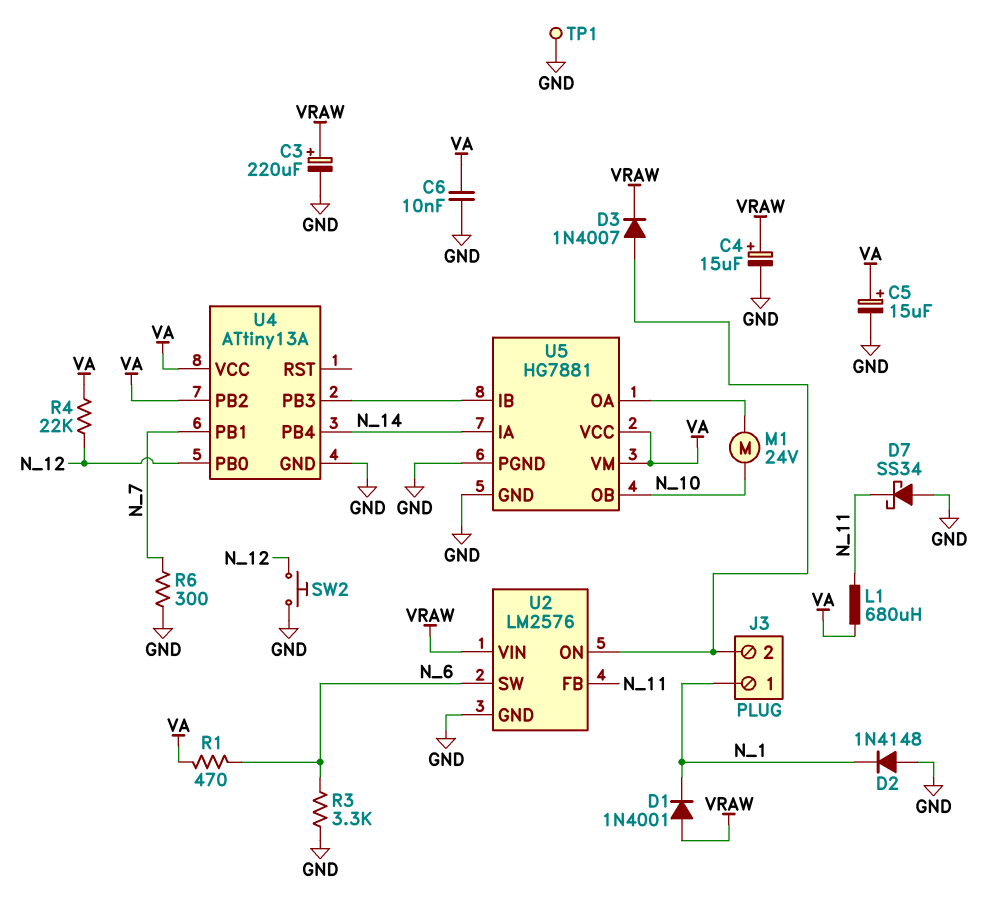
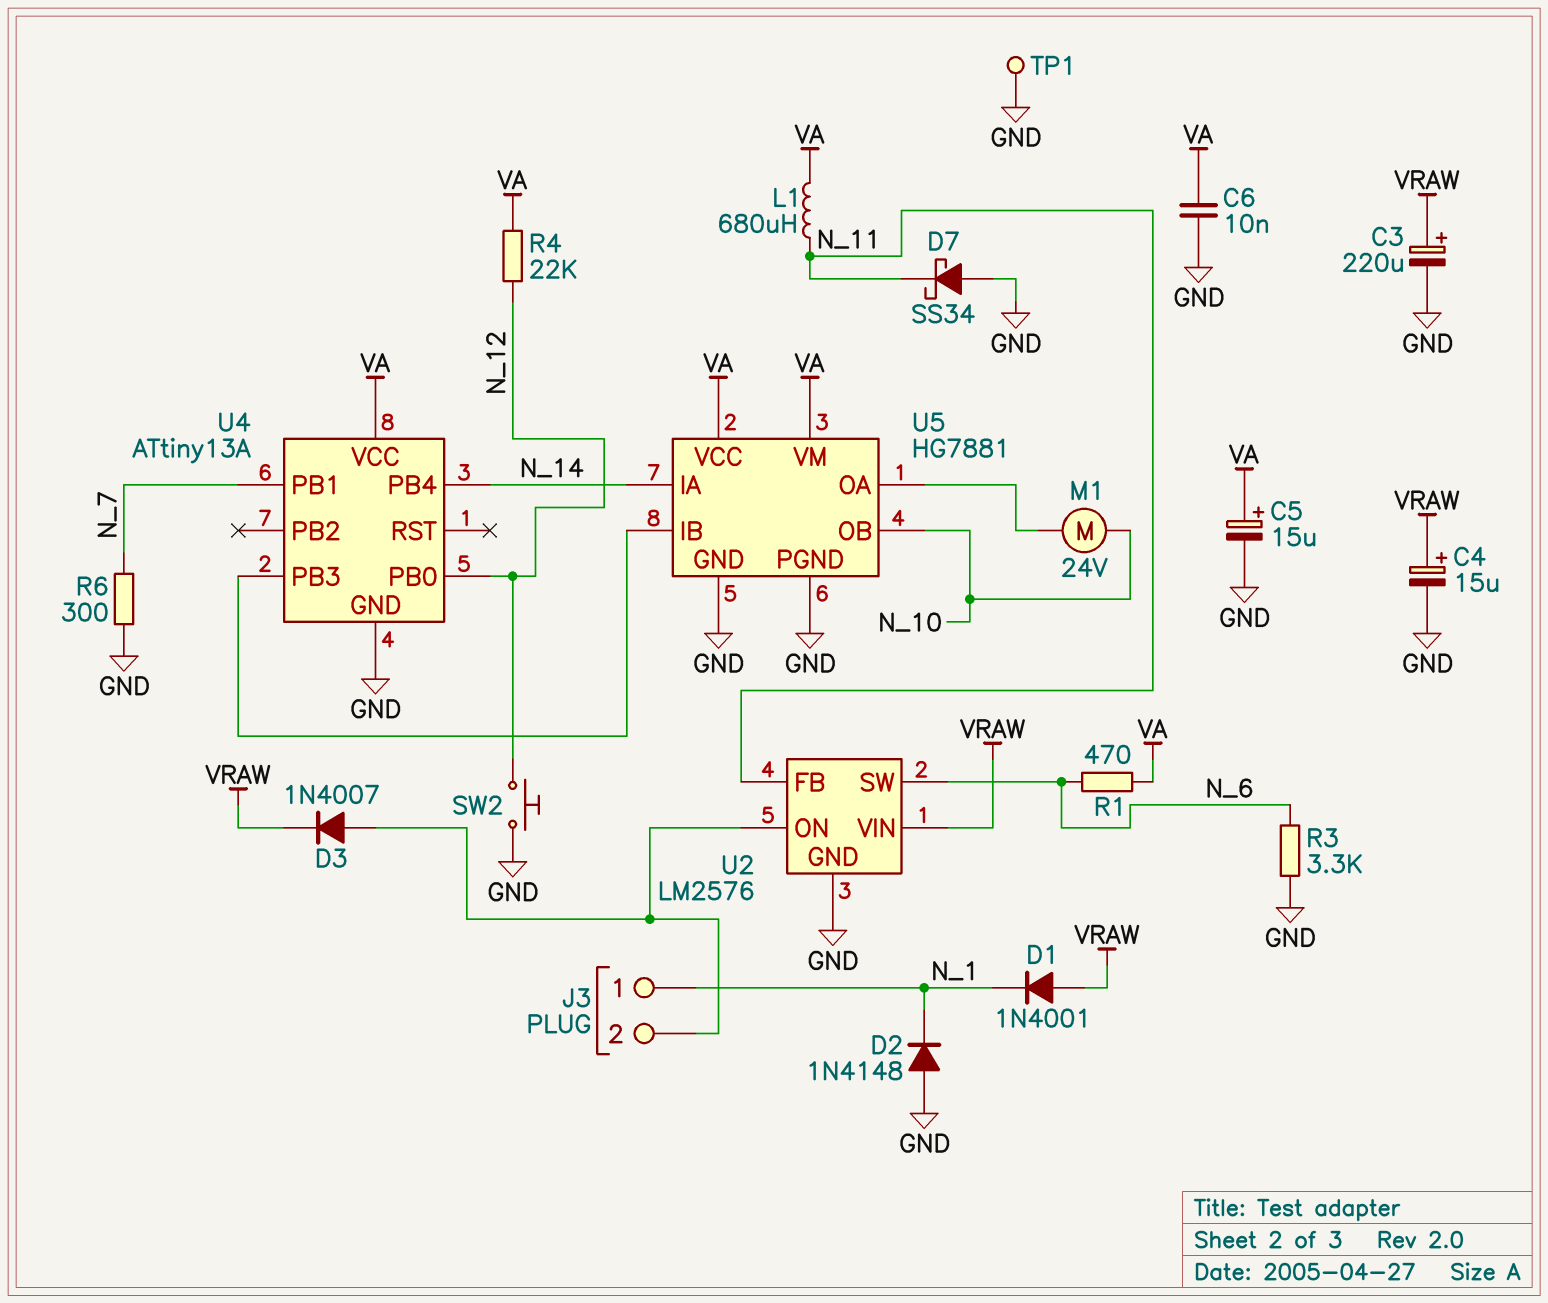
U4 pin PB2: VA -> none

